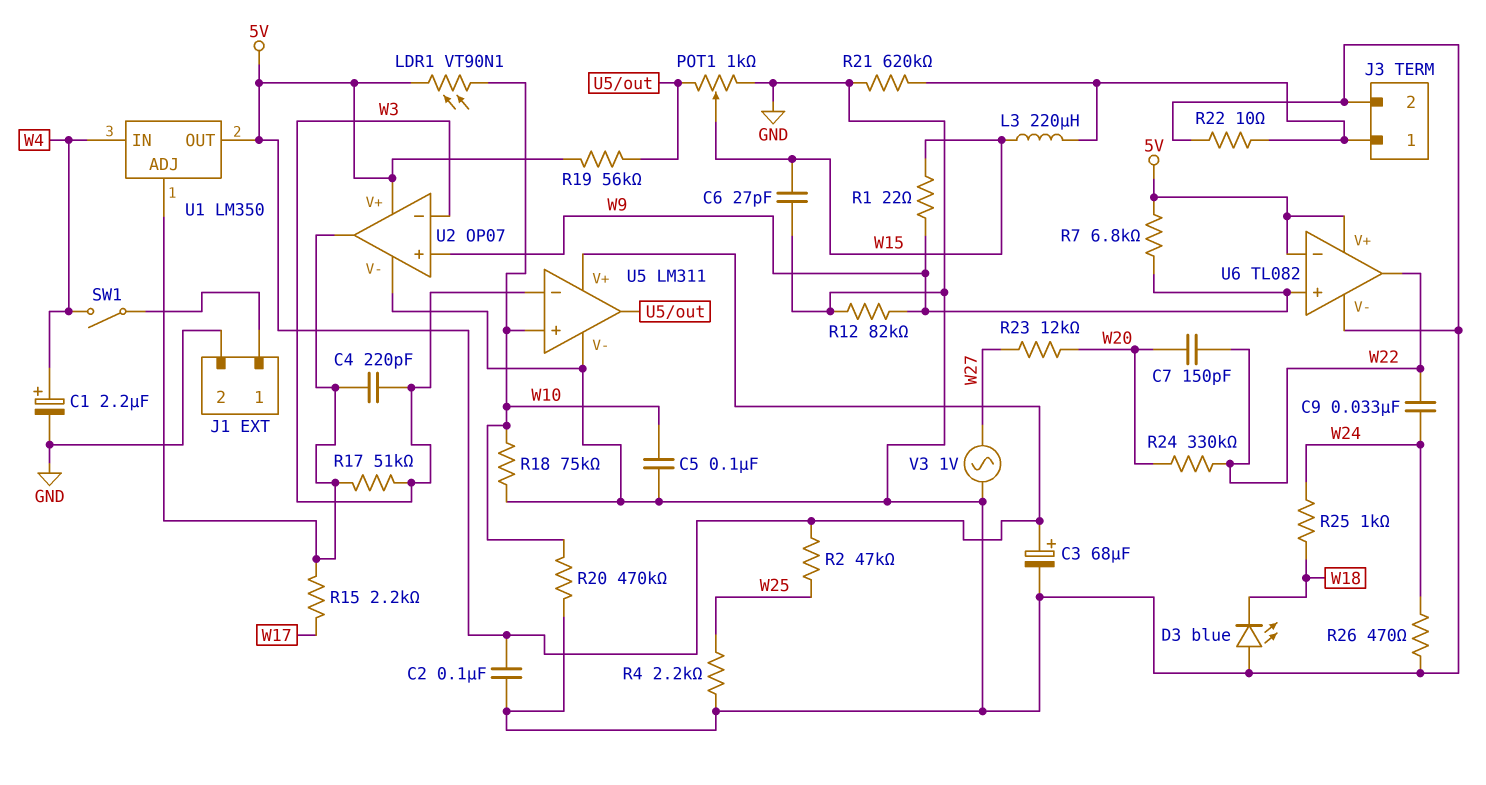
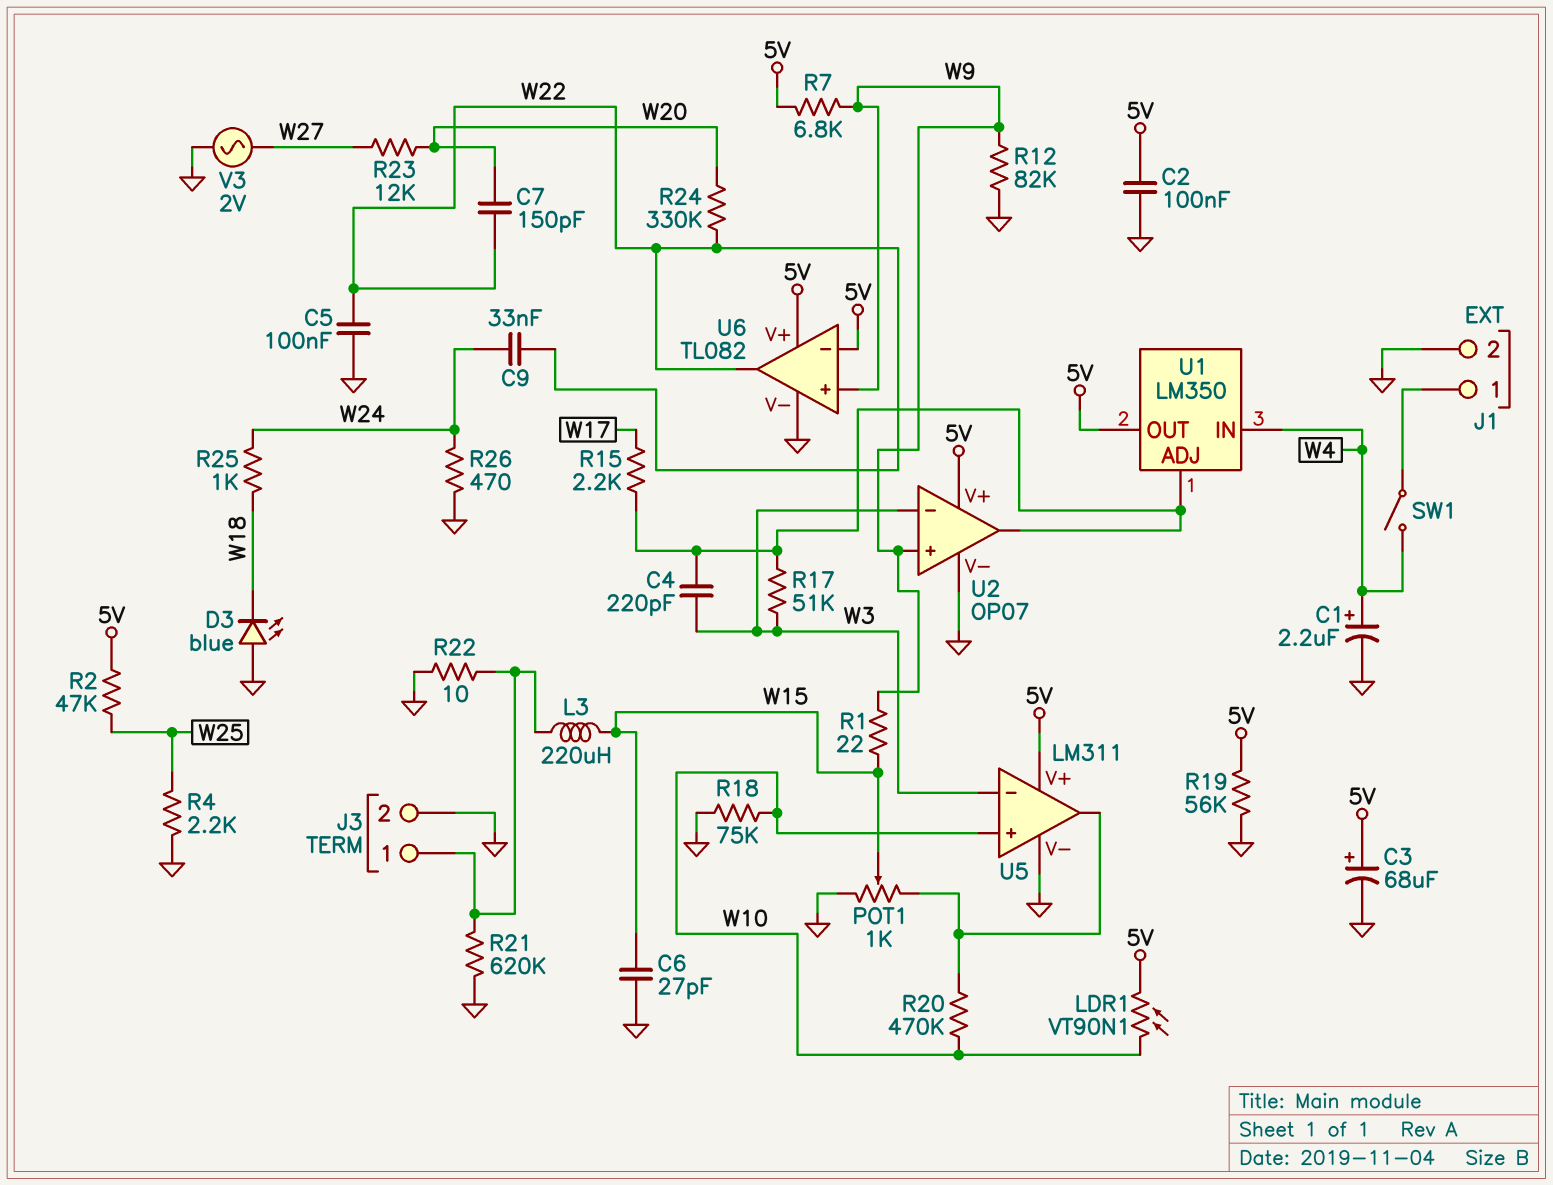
C5: 100nF (GND, W10) -> 100nF (GND, W22)
R19: 56k (5V, U5/out) -> 56k (5V, GND)
R20: 470k (GND, W10) -> 470k (U5/out, W10)
V3: AC 1V (GND, W27) -> AC 2V (GND, W27)

